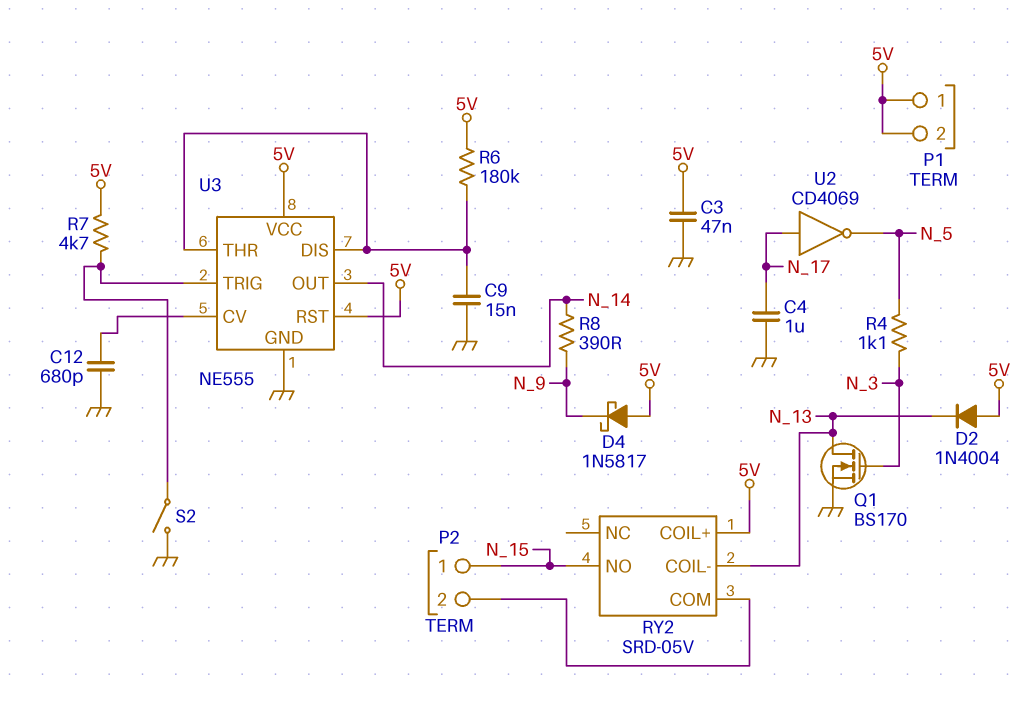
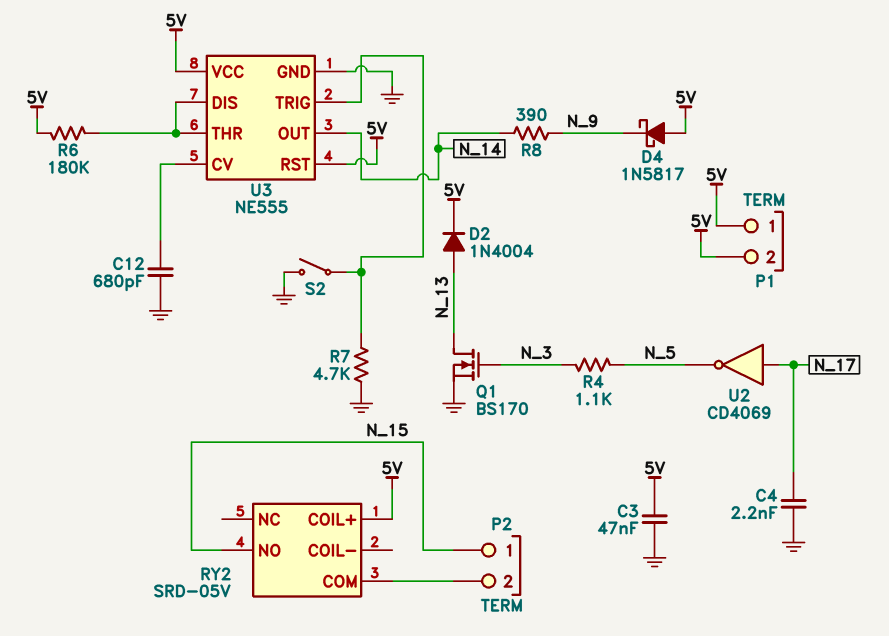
C4: 1uF (GND, N_17) -> 2.2nF (GND, N_17)
C9: 15nF (GND, U3/DIS) -> none
D2: diode 1N4004 (A 5V, K N_13) -> diode 1N4004 (A N_13, K 5V)
R7: 4.7k (5V, U3/TRIG) -> 4.7k (GND, U3/TRIG)
RY2 pin COIL-: N_13 -> none

